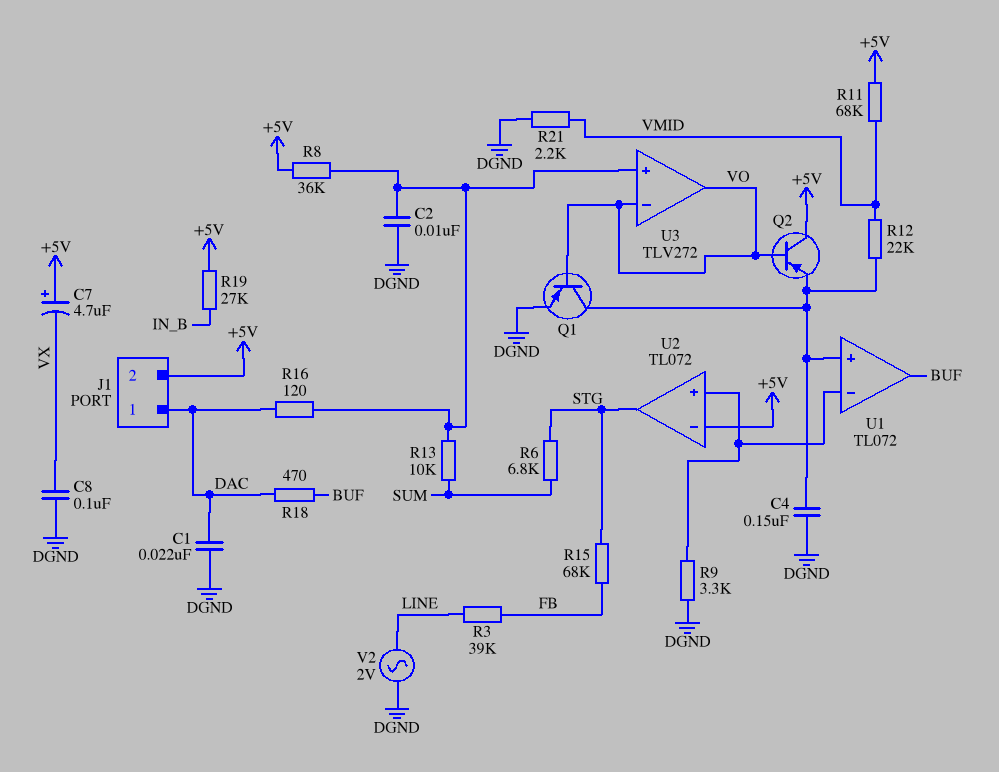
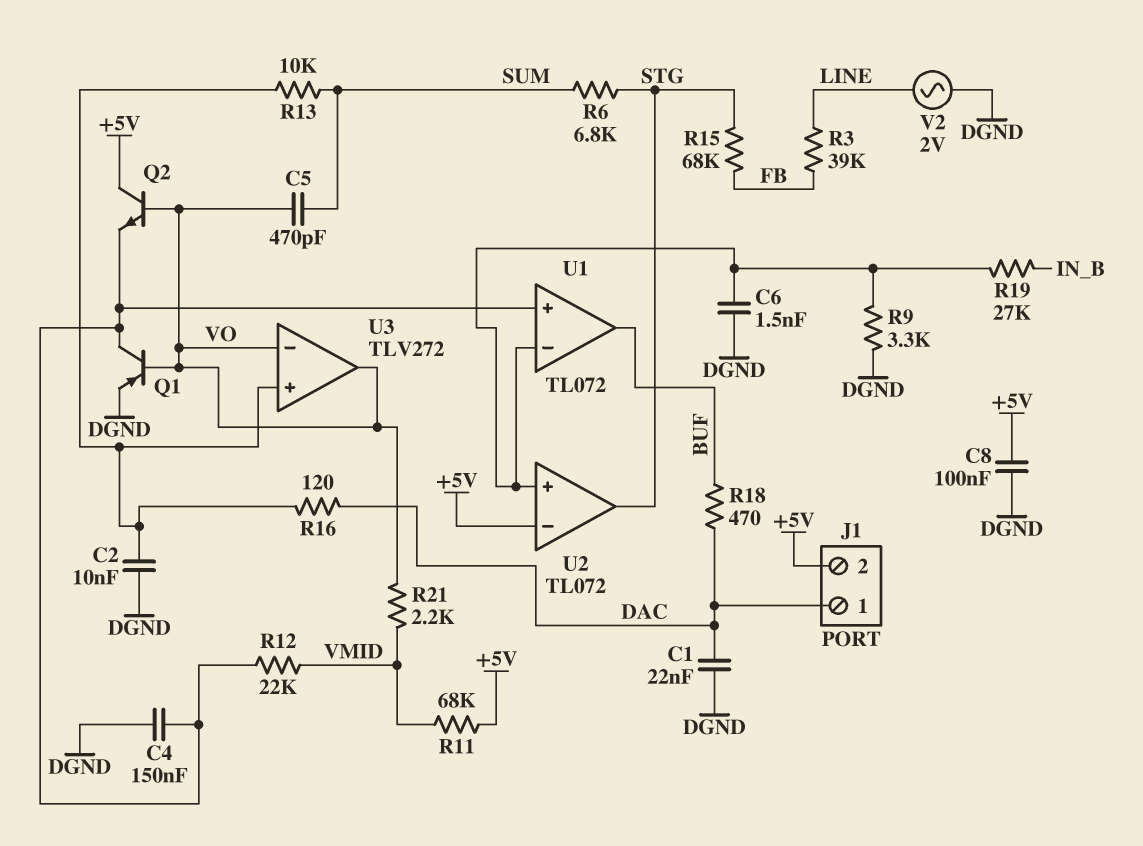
C5: none -> 470pF (SUM, VO)
C6: none -> 1.5nF (DGND, U1/in-)
C7: 4.7uF (plus +5V, minus VX) -> none
C8: 100nF (DGND, VX) -> 100nF (+5V, DGND)
Q2: PNP (B VO, C +5V, E U1/in+) -> NPN (B VO, C +5V, E U1/in+)
R8: 36k (+5V, U3/in+) -> none
R19: 27k (+5V, IN_B) -> 27k (IN_B, U1/in-)
R21: 2.2k (DGND, VMID) -> 2.2k (VMID, VO)

